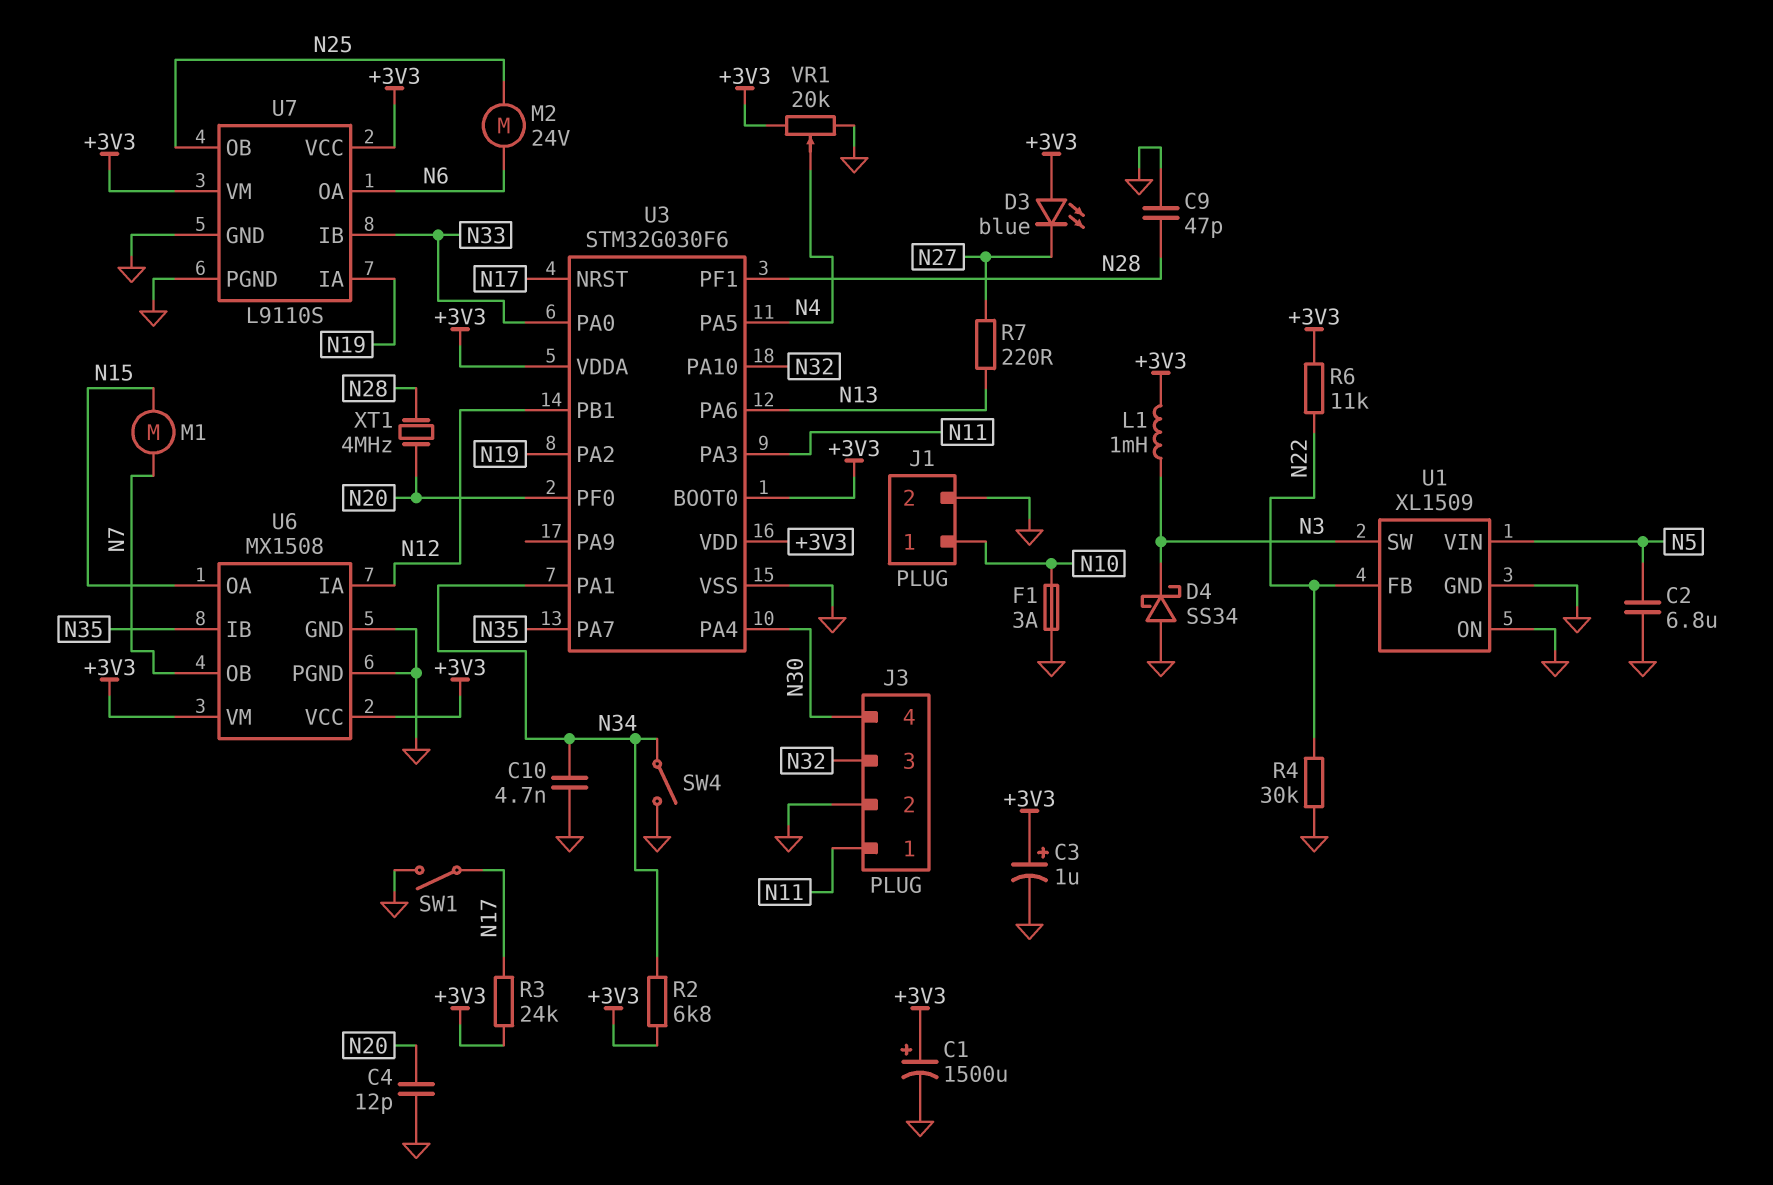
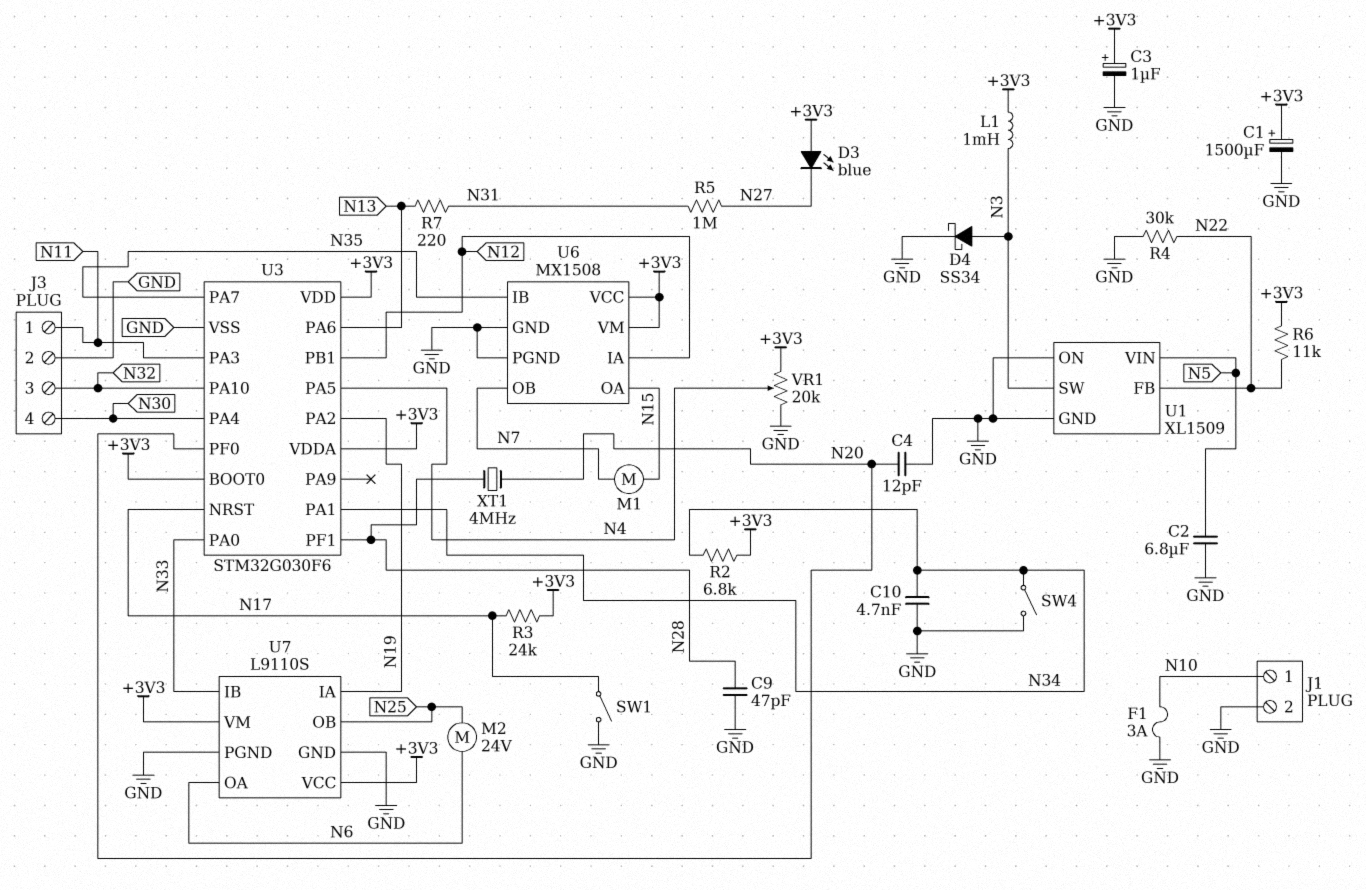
D4: schottky SS34 (A GND, K N3) -> schottky SS34 (A N3, K GND)
R5: none -> 1M (N27, N31)
R7: 220 (N13, N27) -> 220 (N13, N31)

